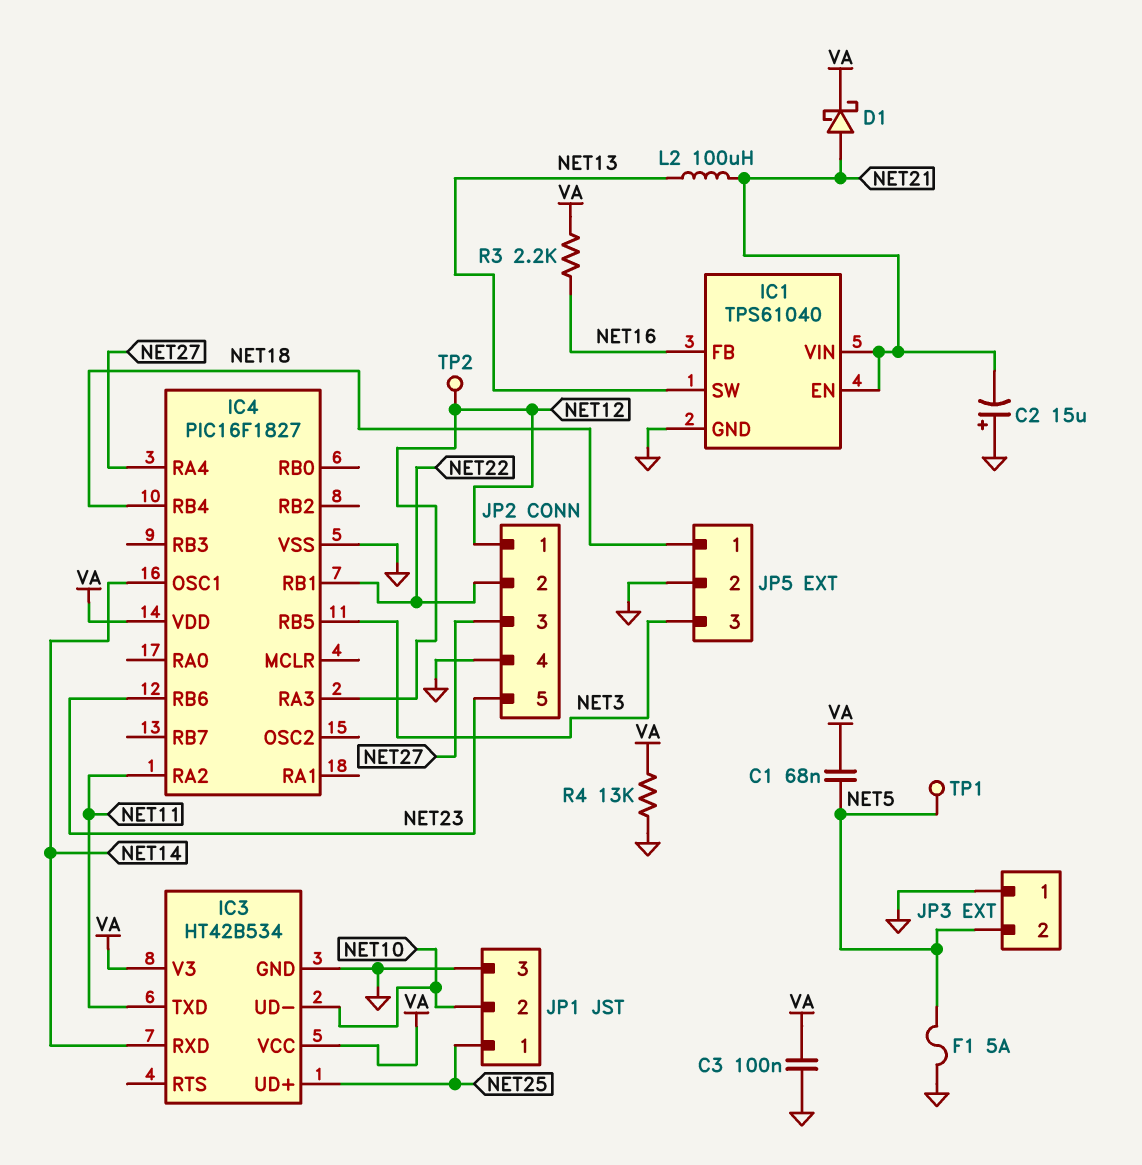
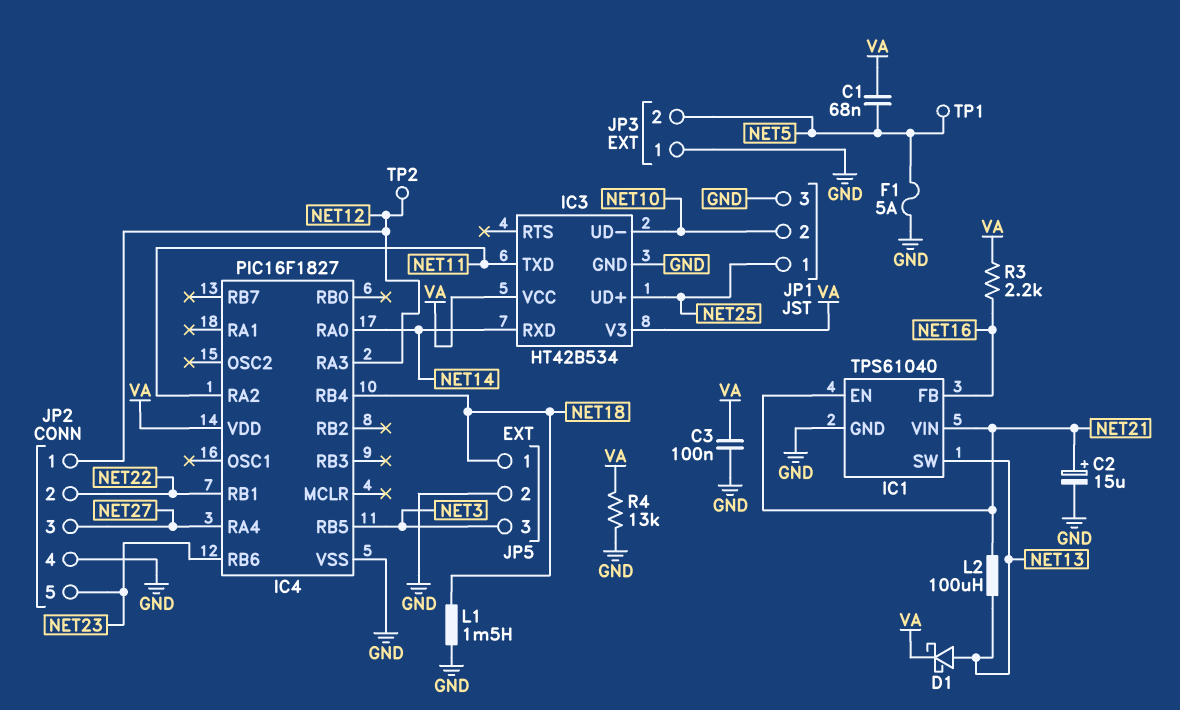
C2: 15uF (plus GND, minus NET21) -> 15uF (plus NET21, minus GND)
D1: schottky (A NET21, K VA) -> schottky (A NET13, K VA)
IC4 pin OSC1: NET14 -> none
IC4 pin RA0: none -> NET14
L1: none -> 1.5mH (GND, NET18)

